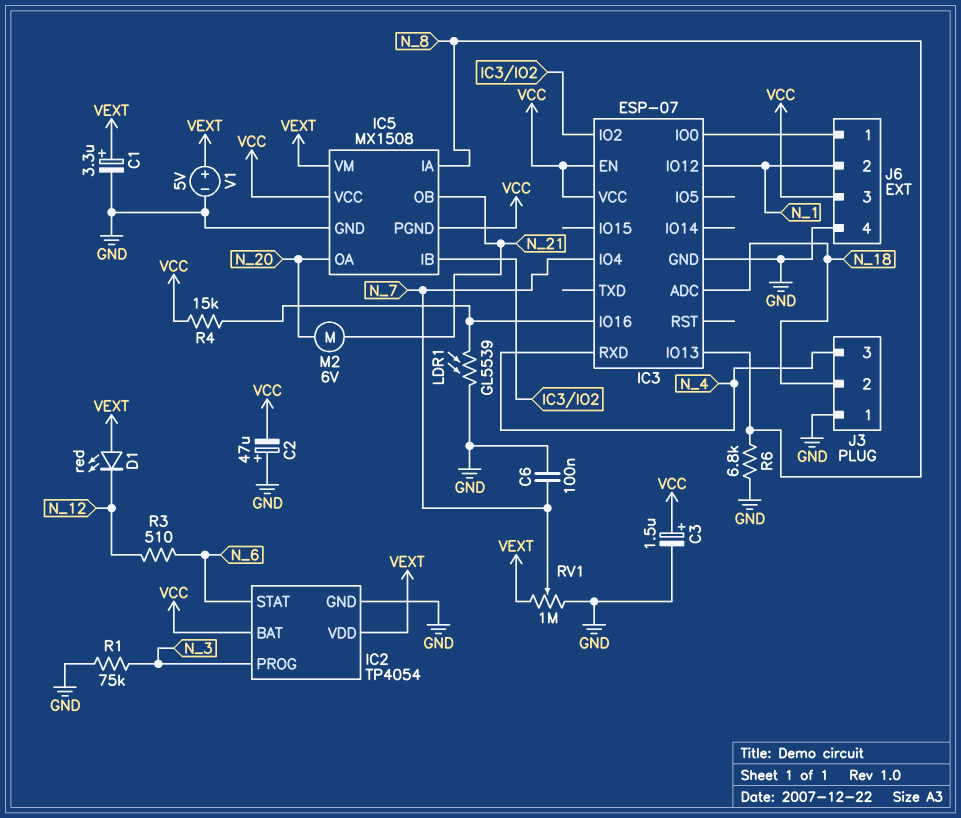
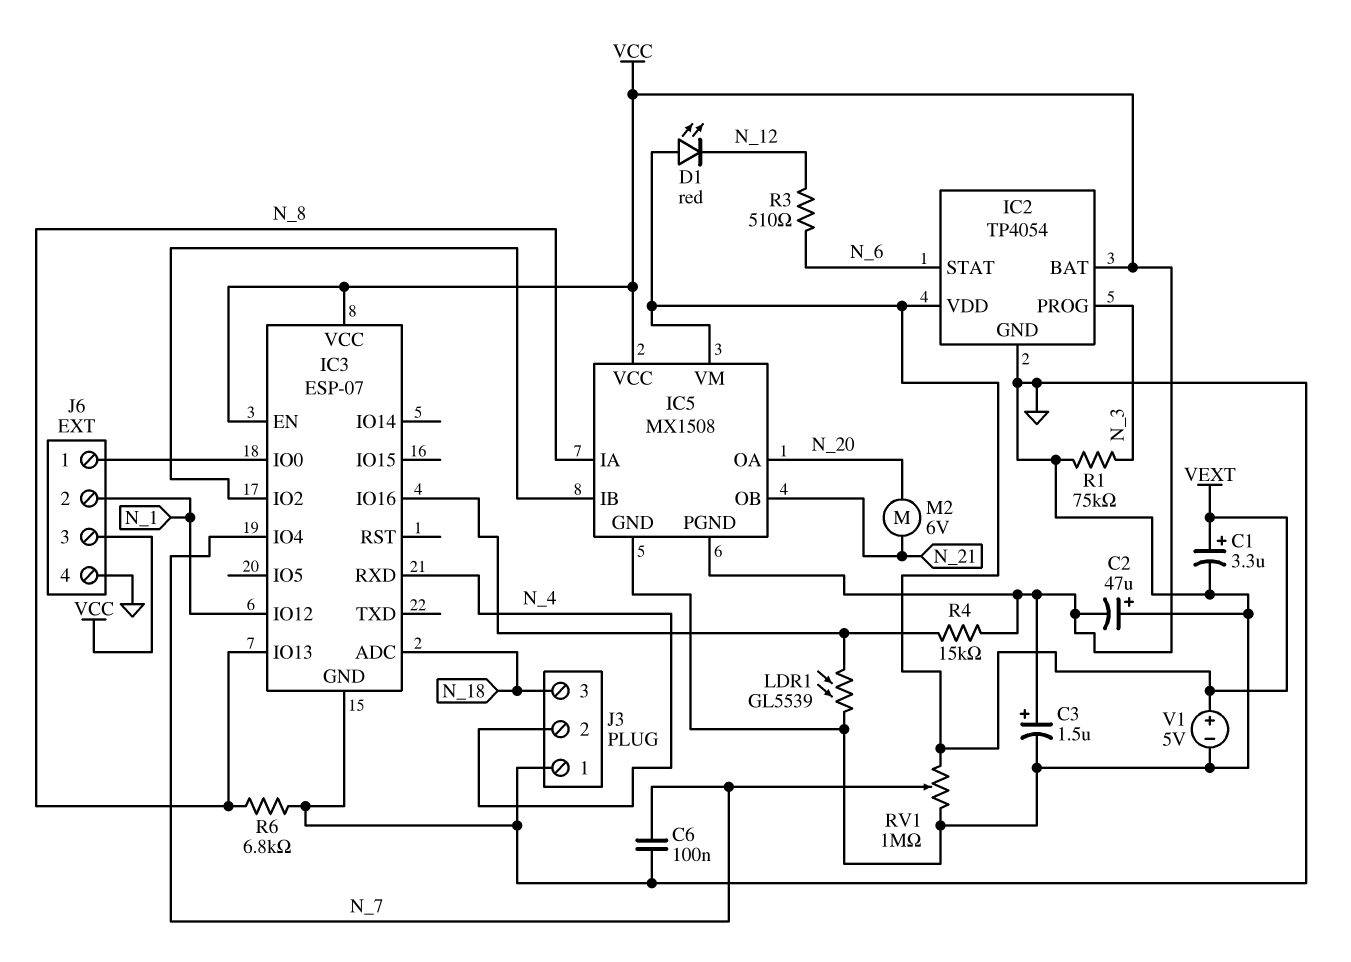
J3 pin 2: N_18 -> N_4
J3 pin 3: N_4 -> N_18

